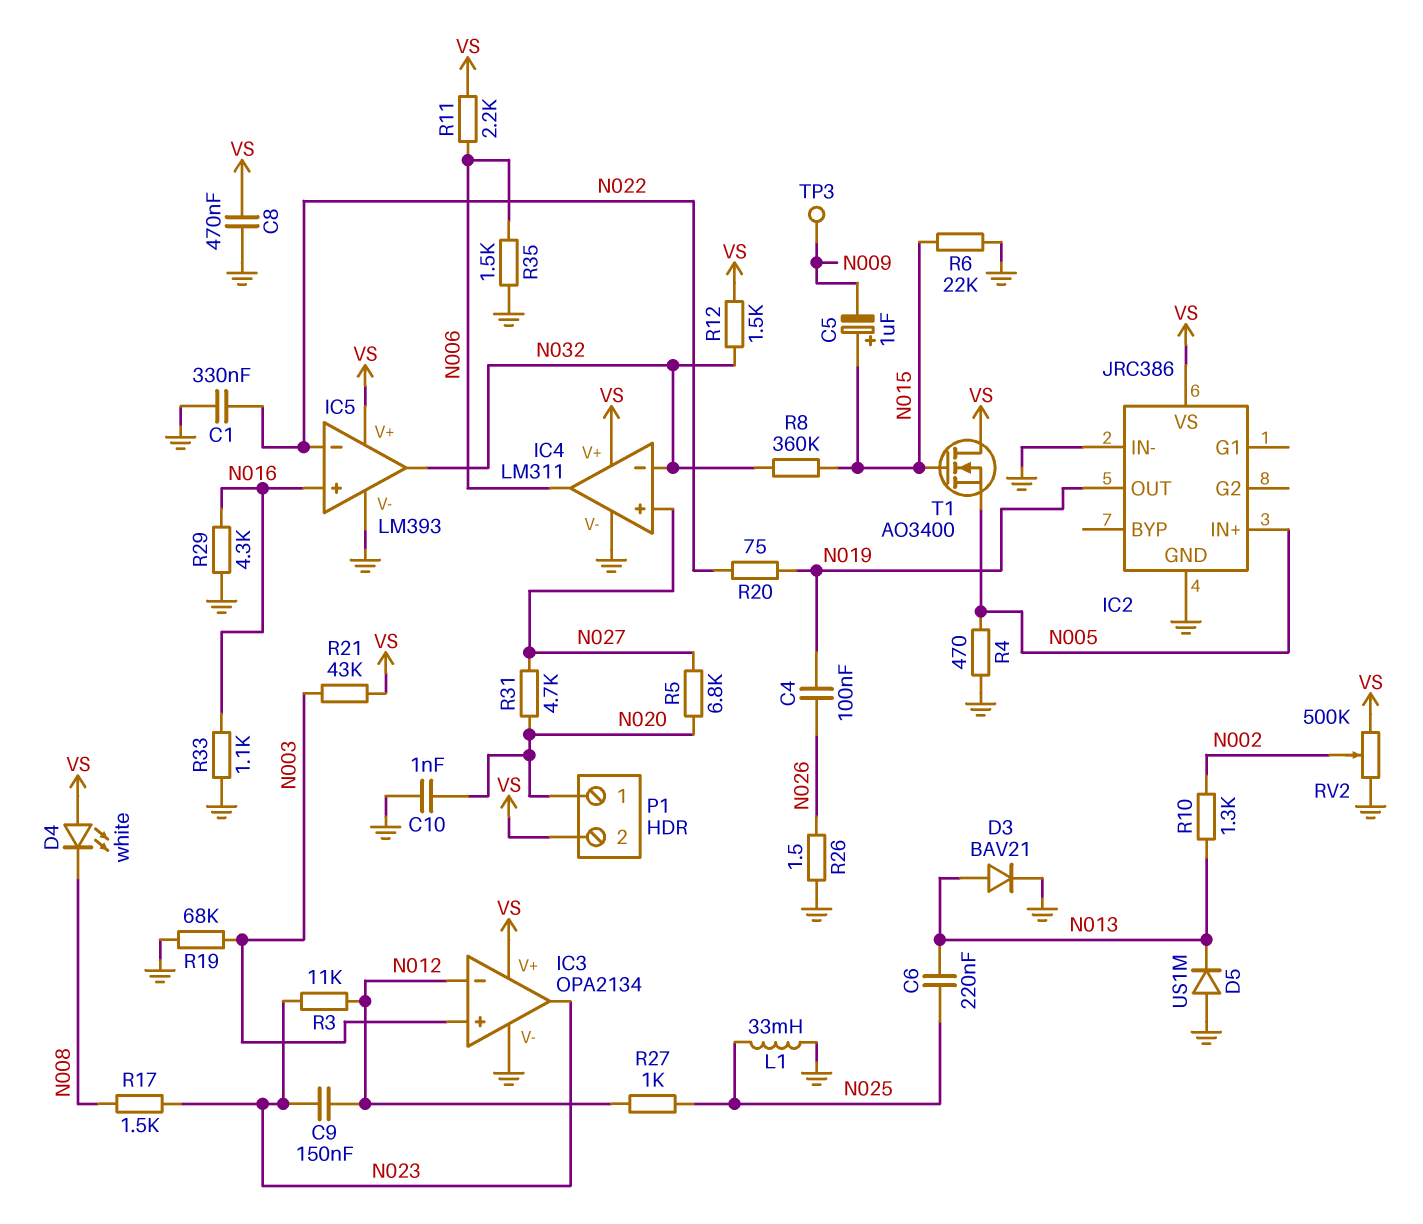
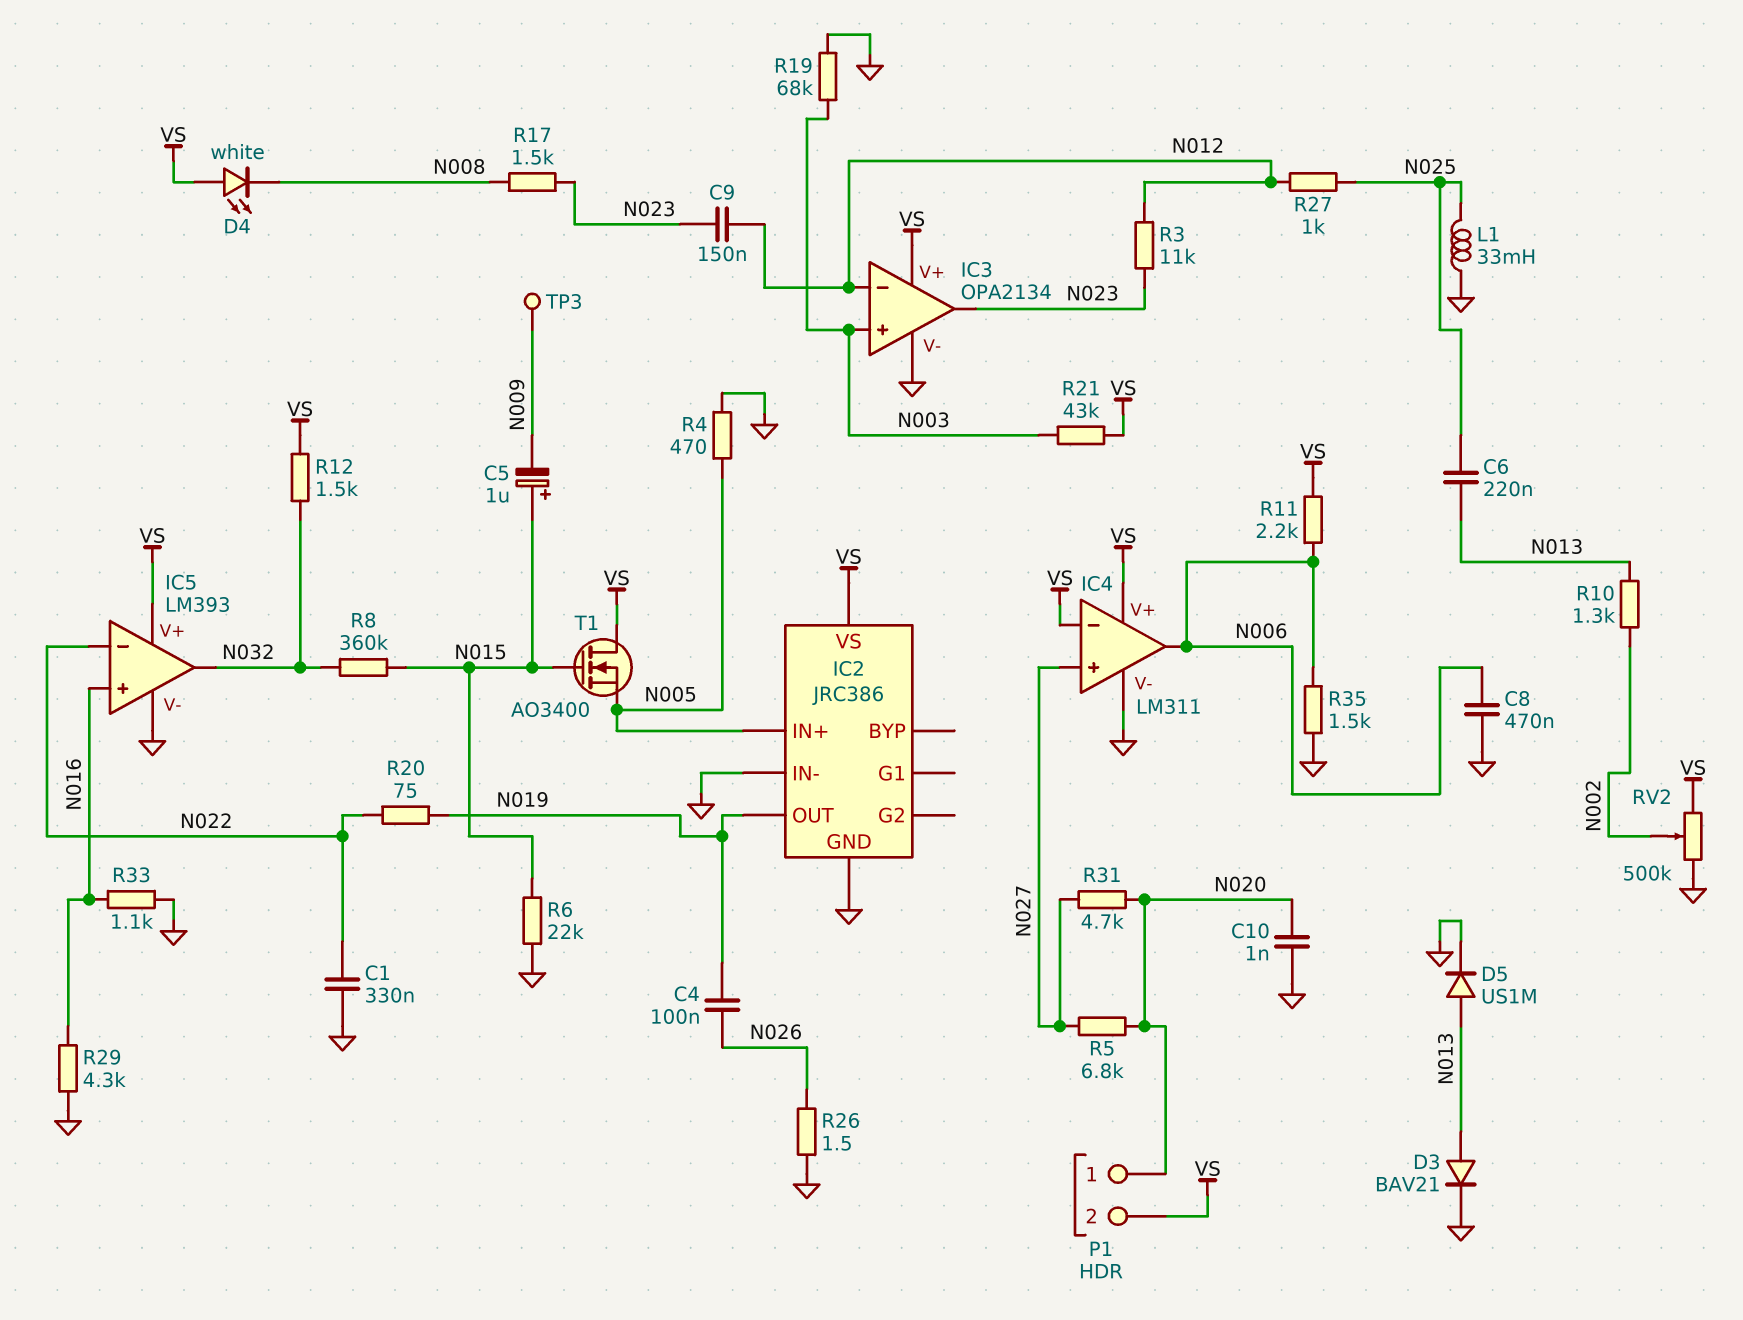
C8: 470nF (GND, VS) -> 470nF (GND, N006)
D5: diode US1M (A GND, K N013) -> diode US1M (A N013, K GND)
IC4 pin in-: N032 -> VS

